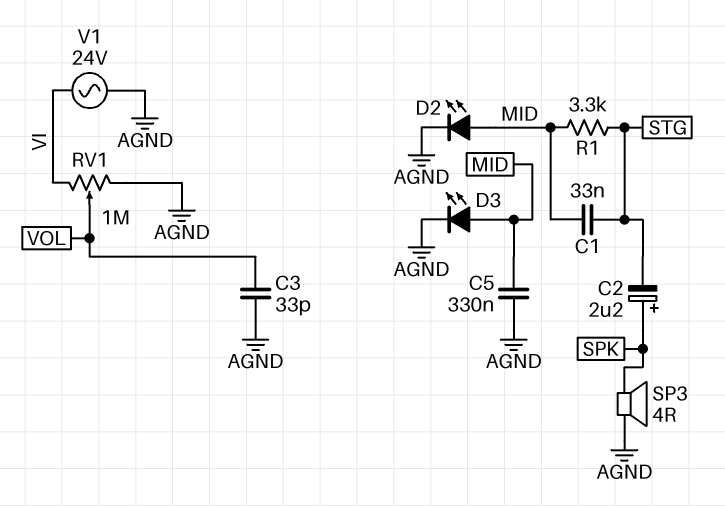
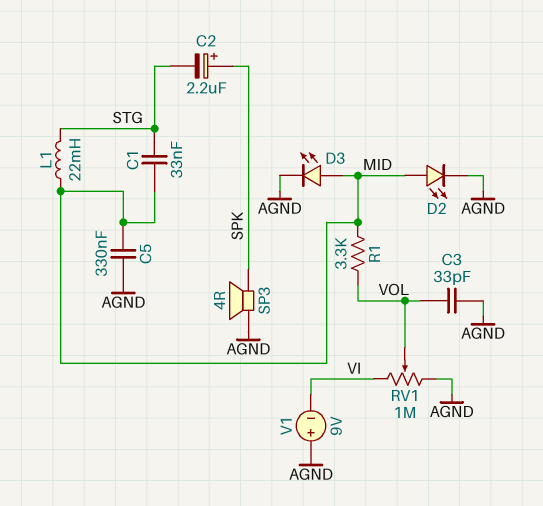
L1: none -> 22mH (MID, STG)
R1: 3.3k (MID, STG) -> 3.3k (MID, VOL)
V1: AC 24V (AGND, VI) -> 9V (plus AGND, minus VI)

